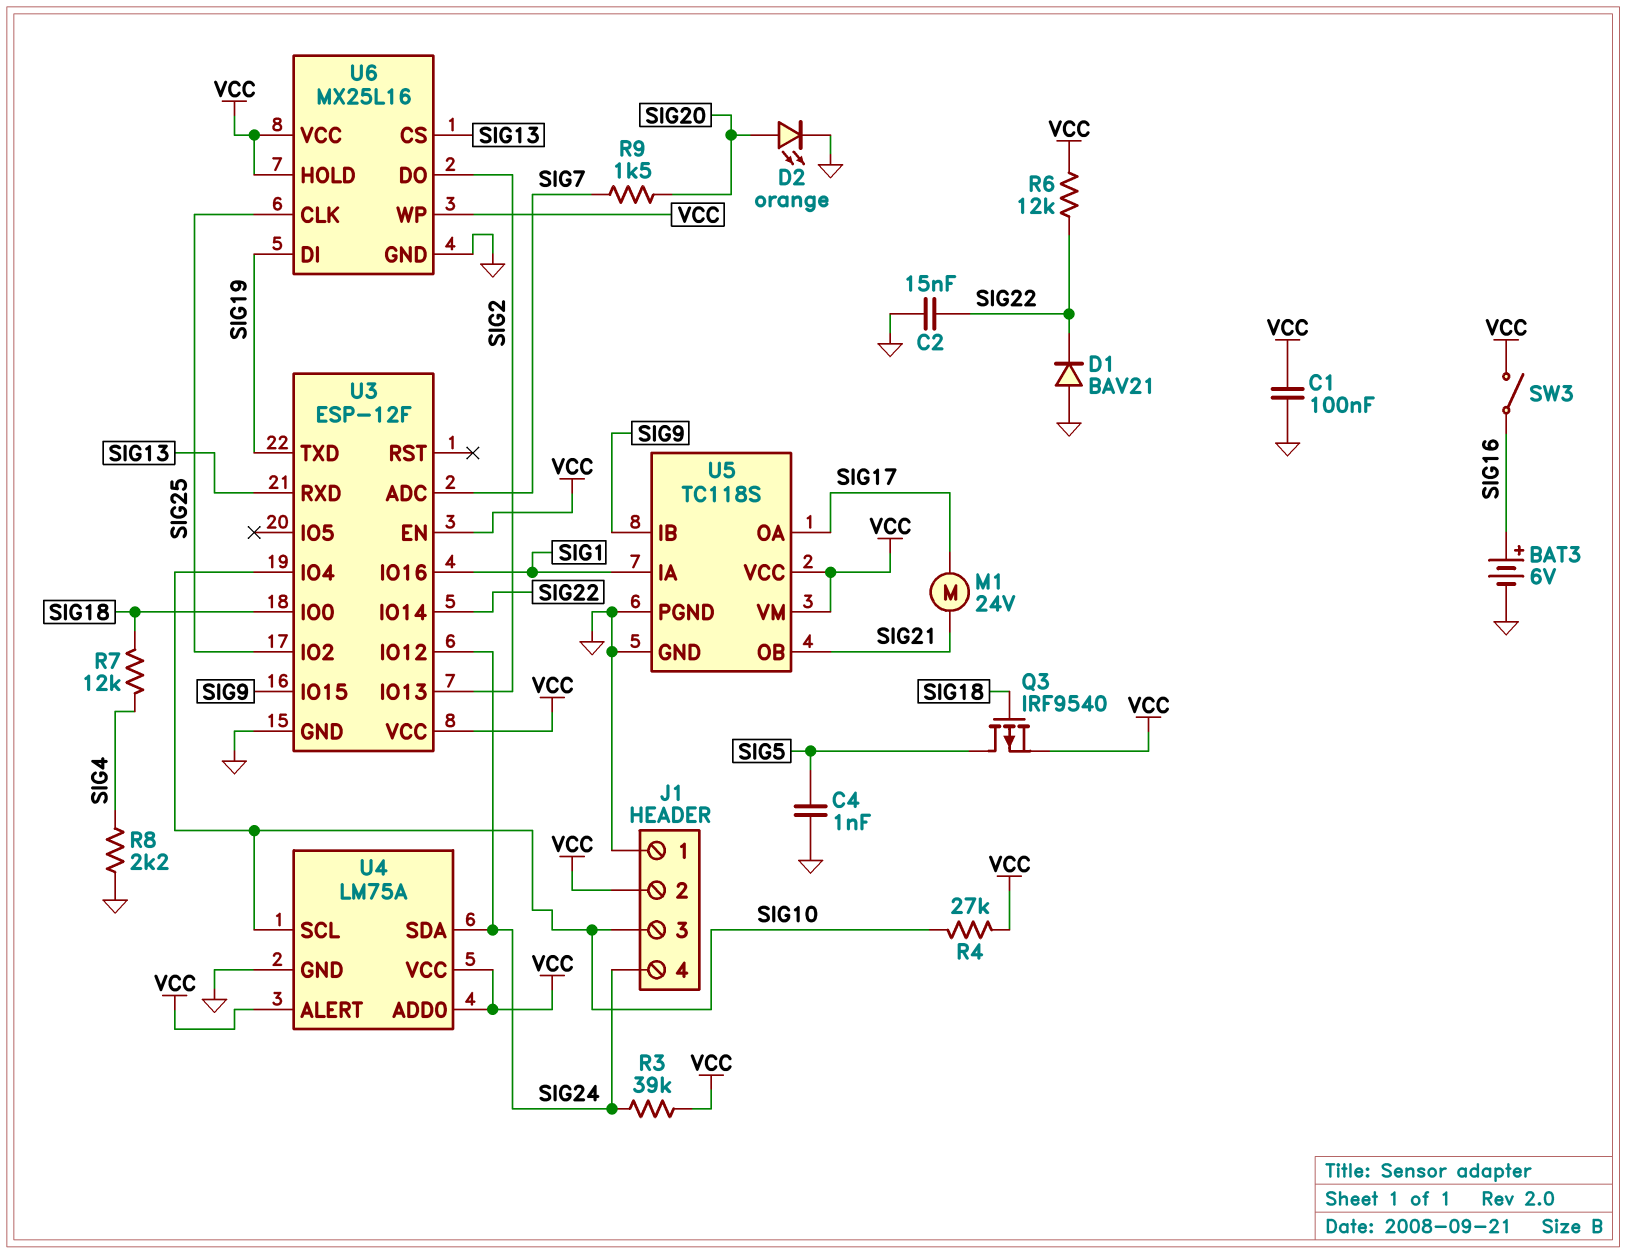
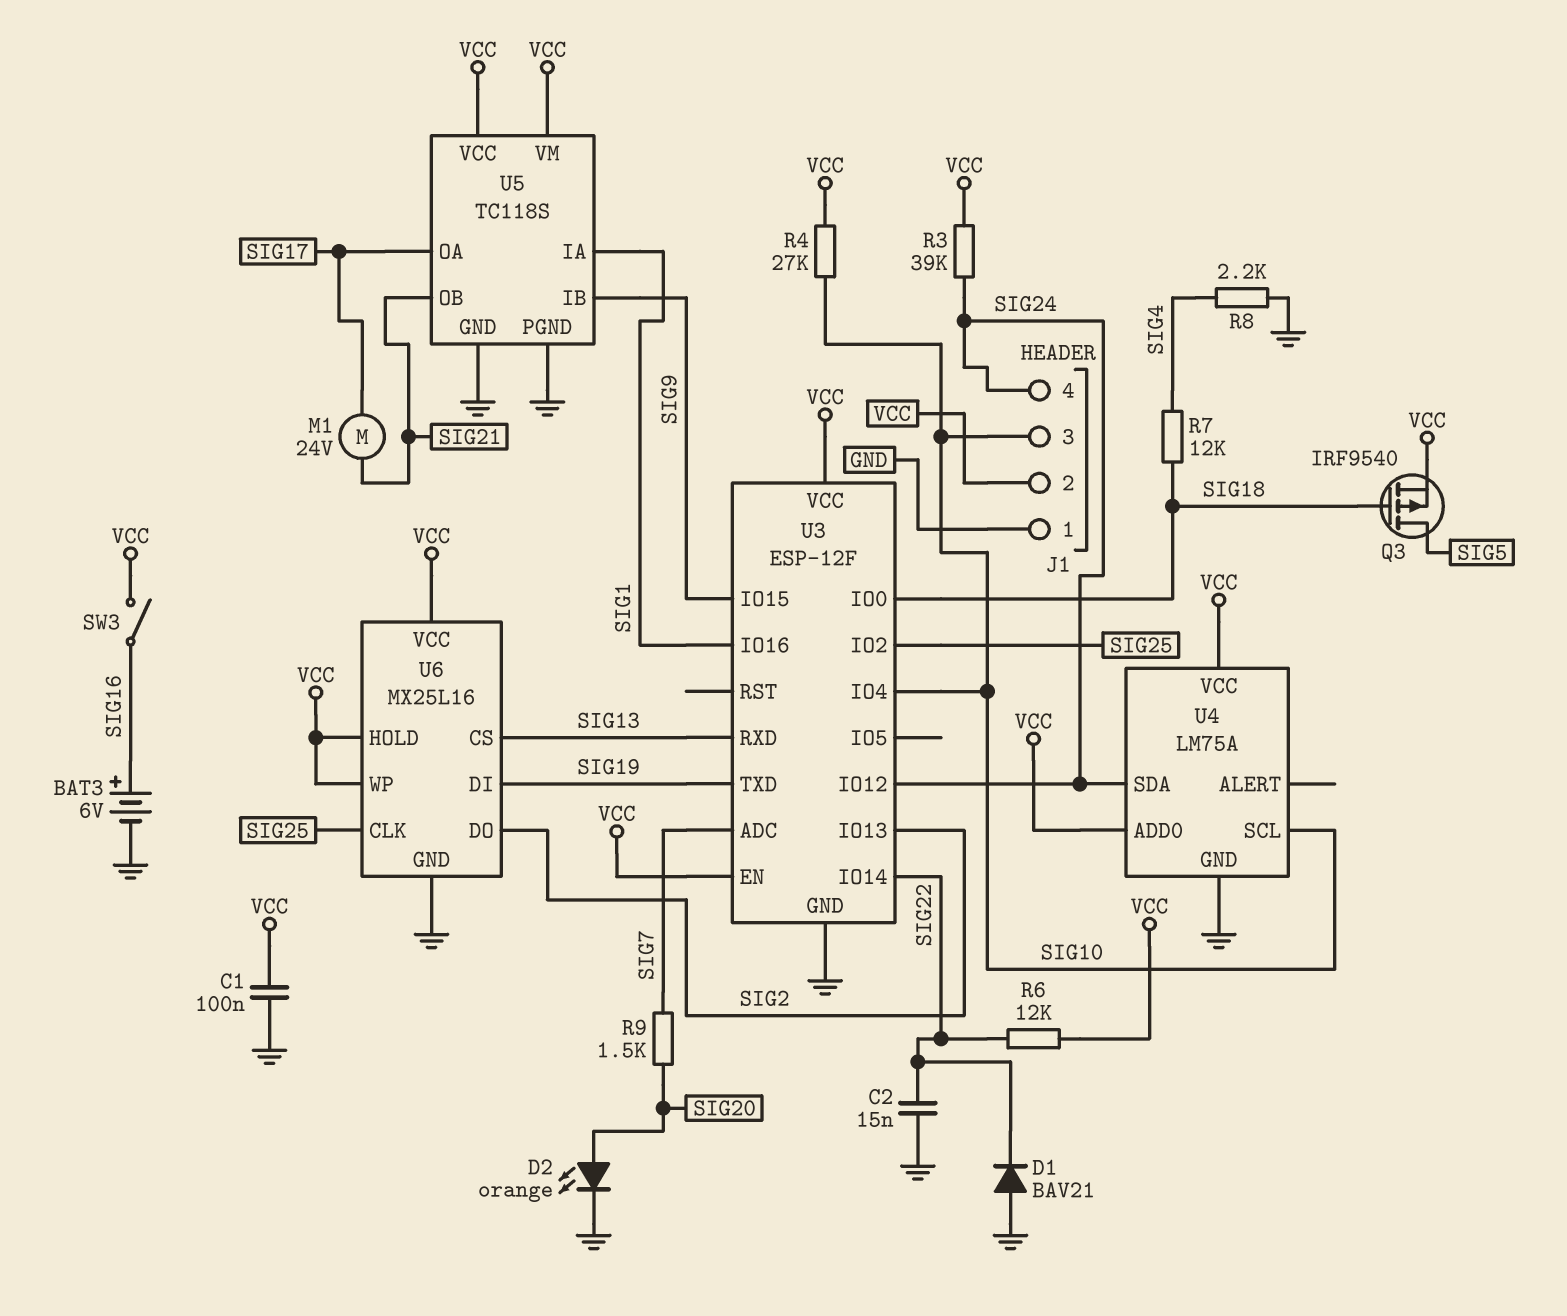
C4: 1nF (GND, SIG5) -> none
U4 pin ALERT: VCC -> none

